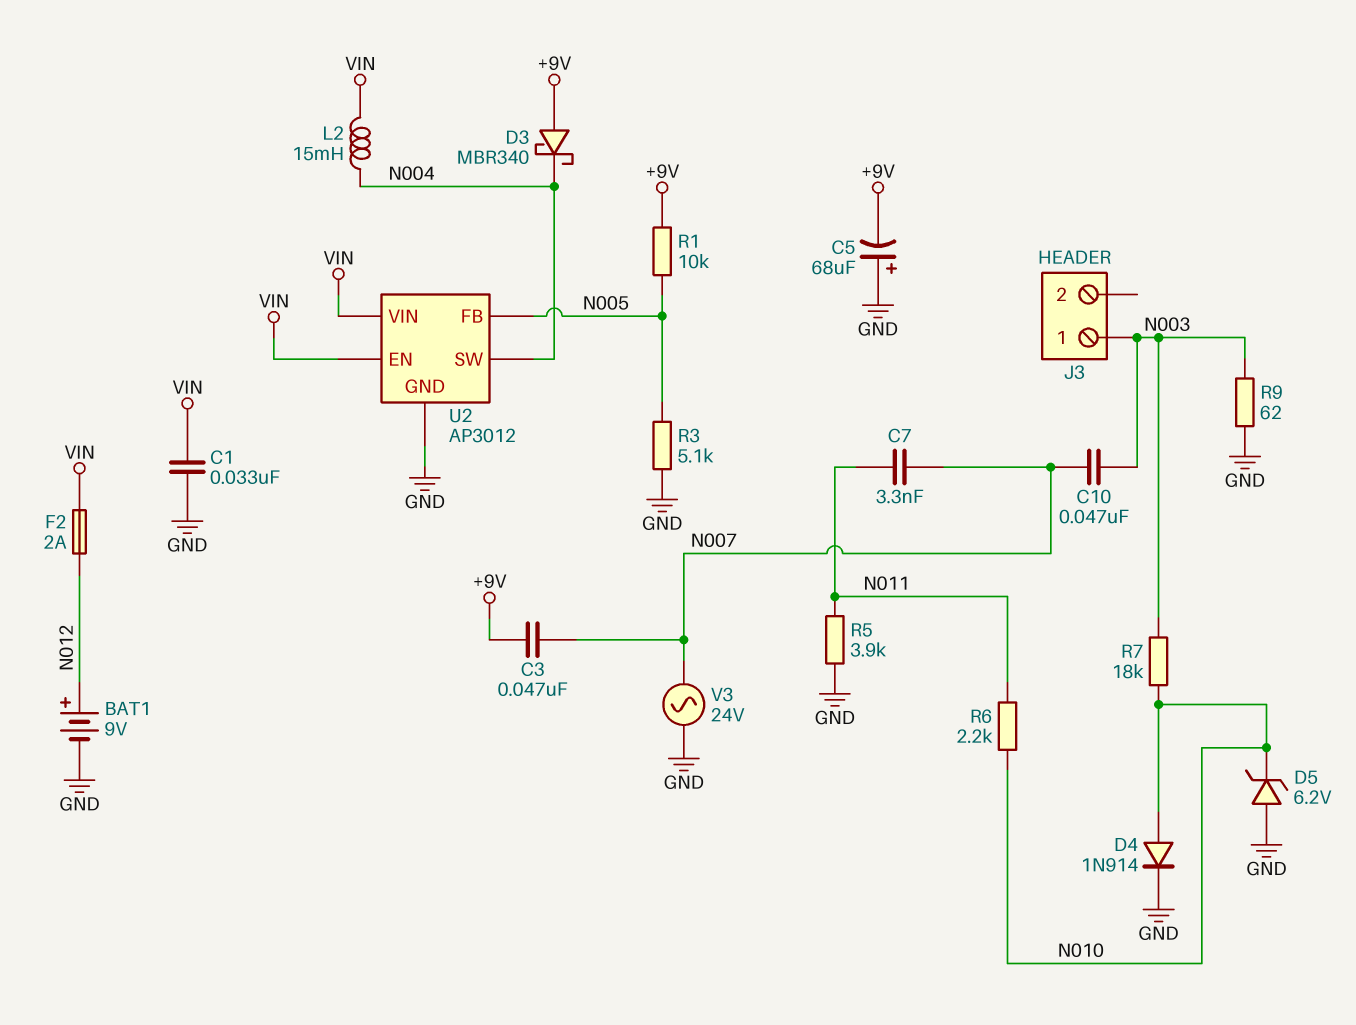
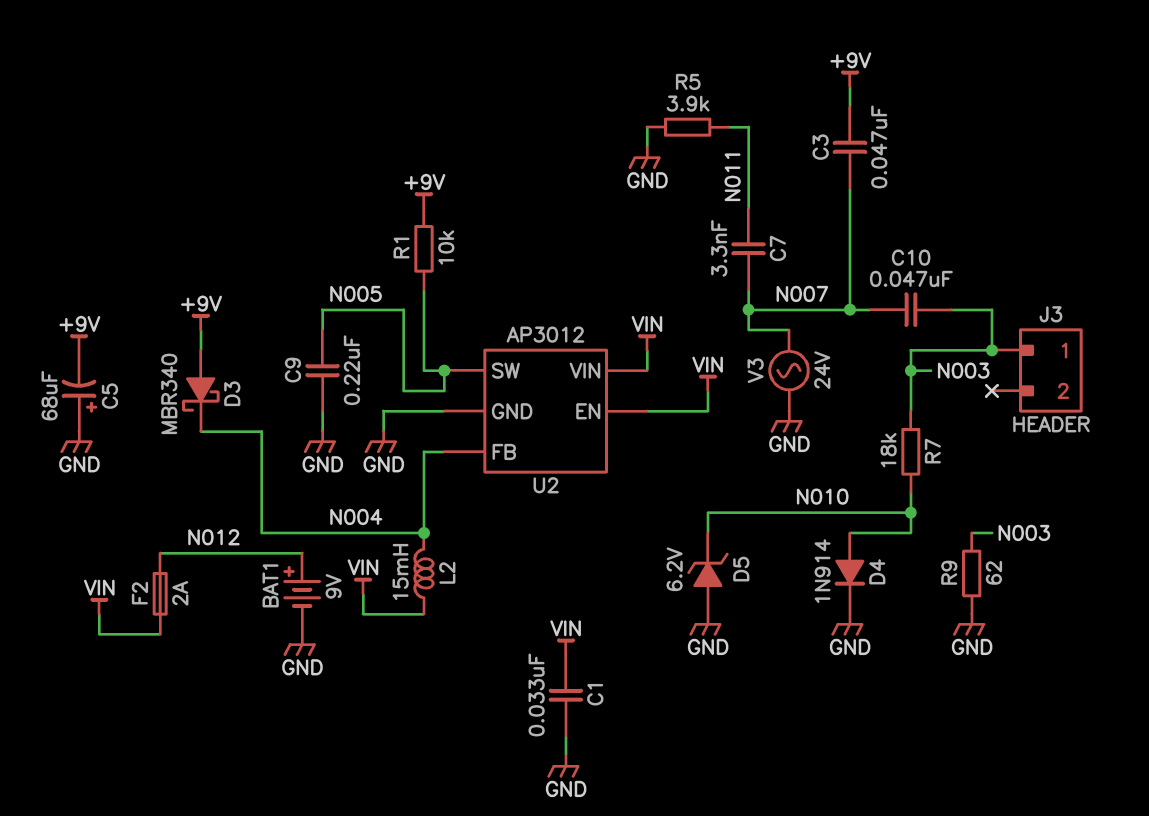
C9: none -> 220nF (GND, N005)
R3: 5.1k (GND, N005) -> none
R6: 2.2k (N010, N011) -> none
U2 pin FB: N005 -> N004
U2 pin SW: N004 -> N005

